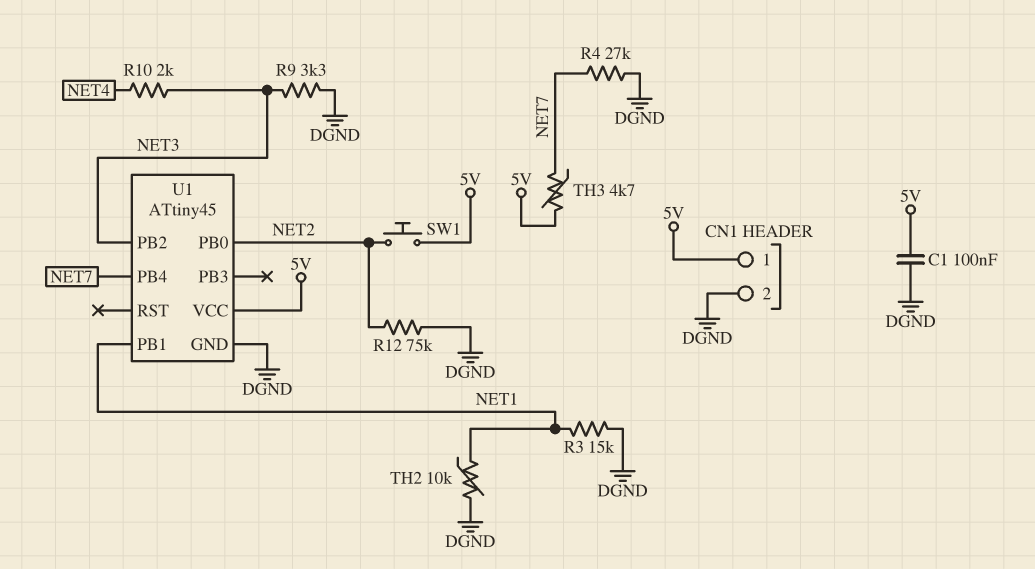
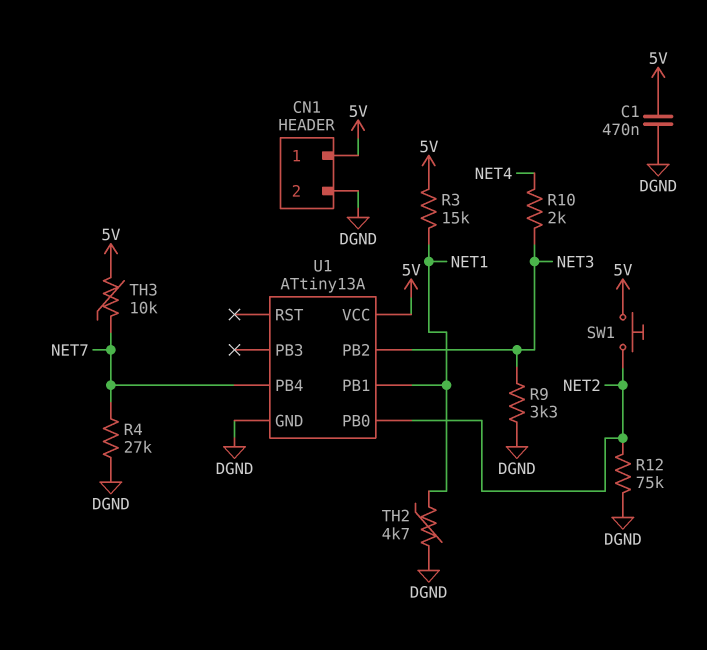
C1: 100nF (5V, DGND) -> 470nF (5V, DGND)
R3: 15k (DGND, NET1) -> 15k (5V, NET1)
TH2: 10k (DGND, NET1) -> 4.7k (DGND, NET1)
TH3: 4.7k (5V, NET7) -> 10k (5V, NET7)
U1: ATtiny45 -> ATtiny13A

